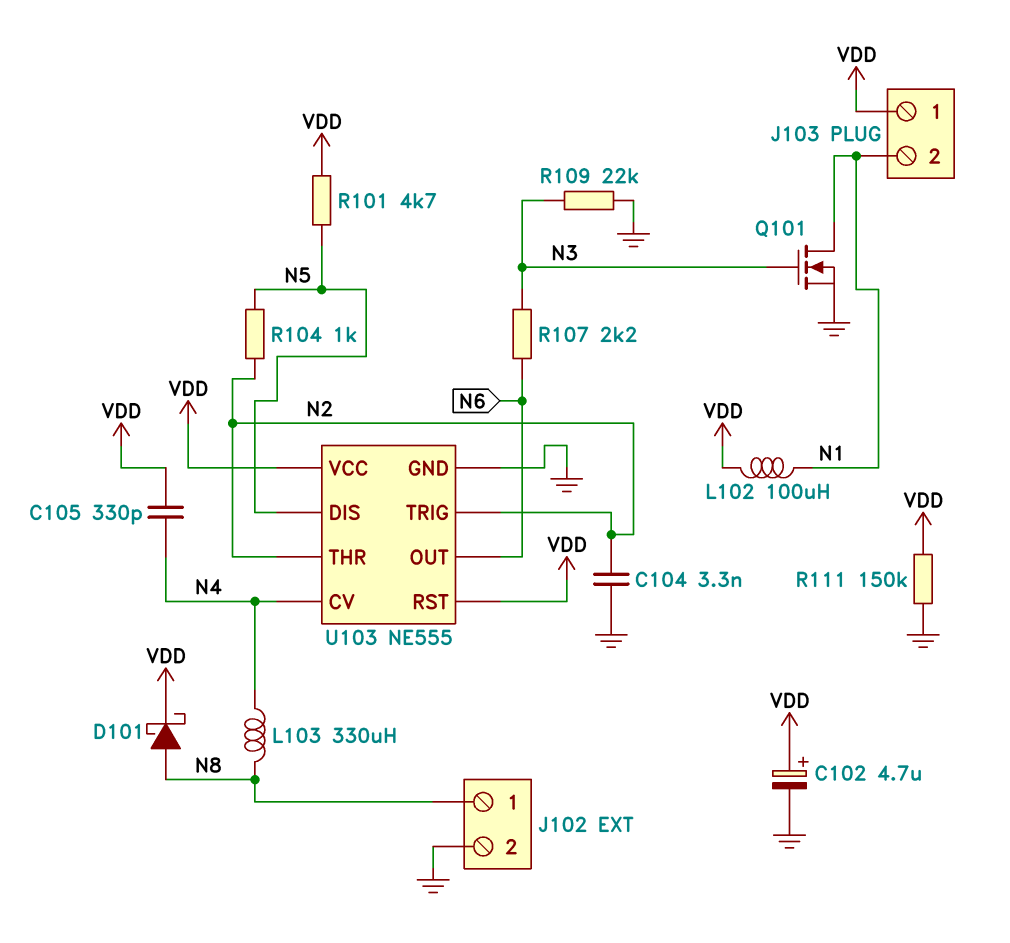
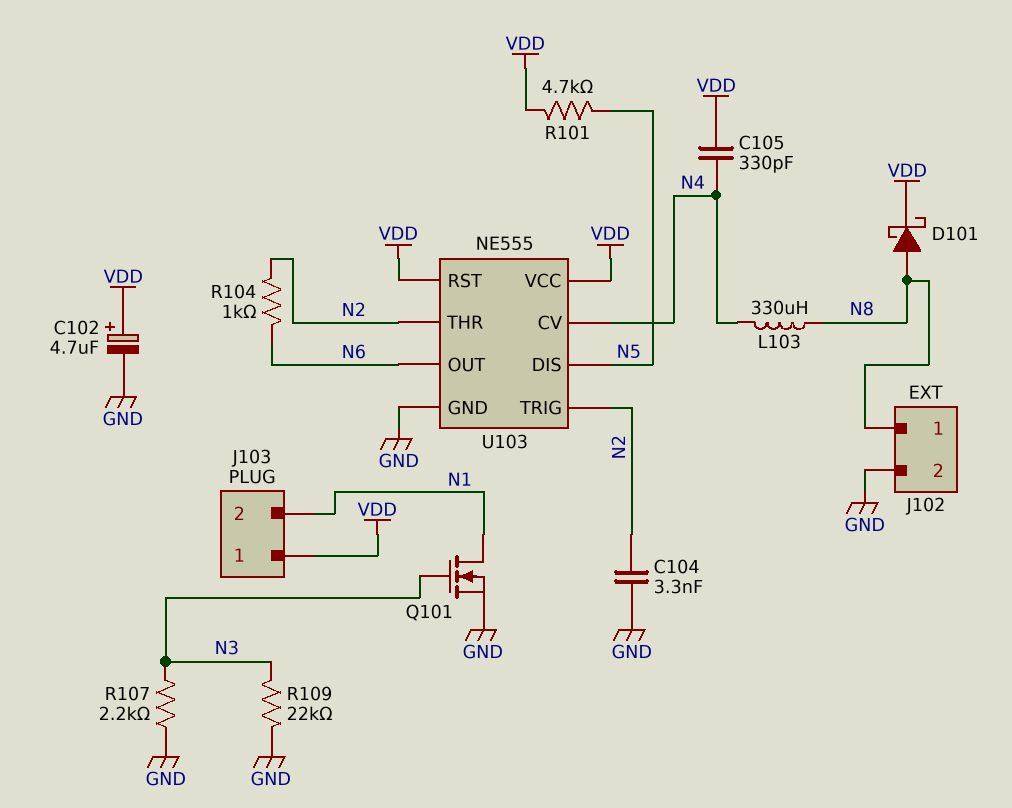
L102: 100uH (N1, VDD) -> none
R104: 1k (N2, N5) -> 1k (N2, N6)
R107: 2.2k (N3, N6) -> 2.2k (GND, N3)
R111: 150k (GND, VDD) -> none

